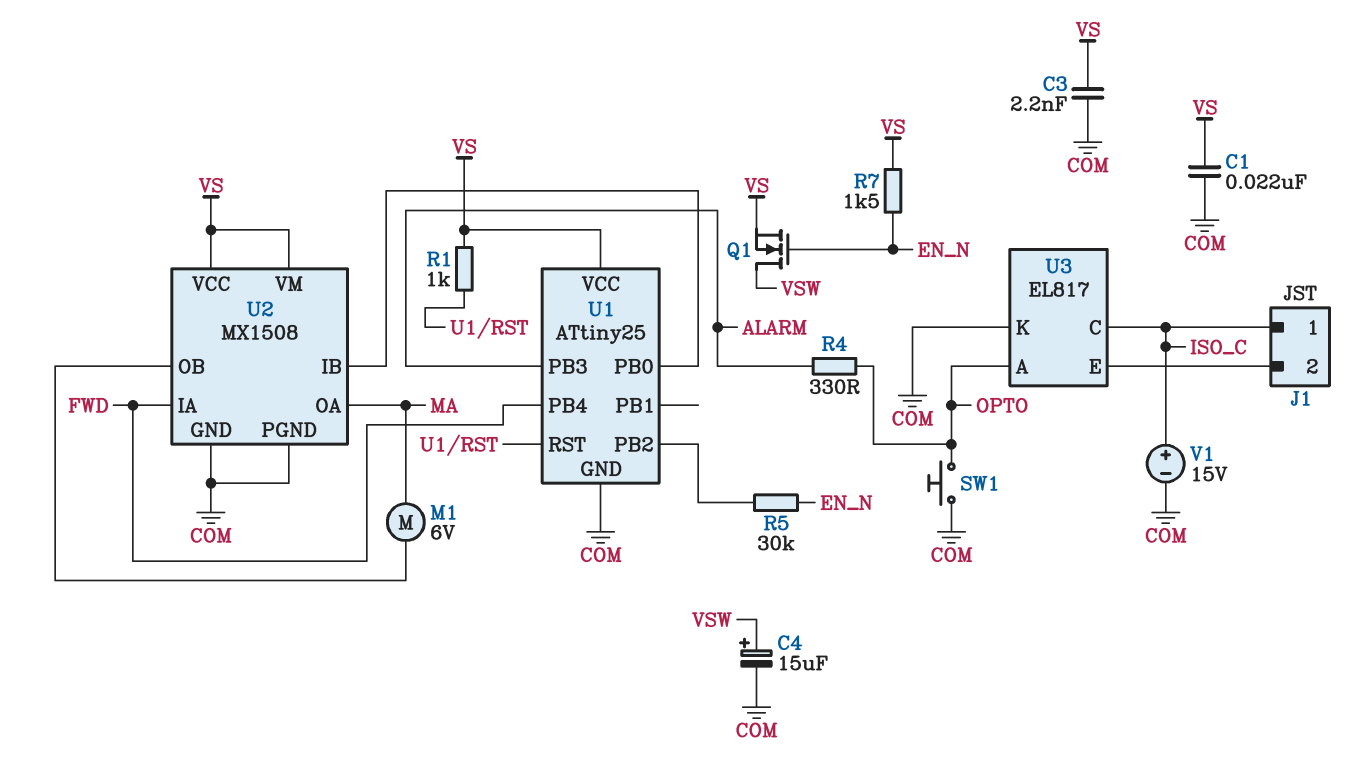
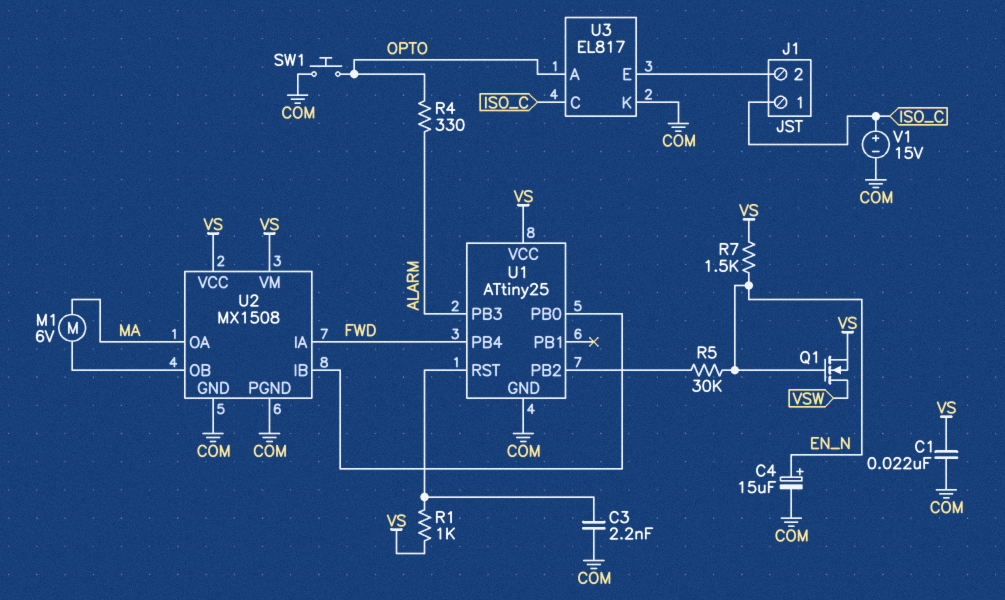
C3: 2.2nF (COM, VS) -> 2.2nF (COM, U1/RST)
C4: 15uF (plus VSW, minus COM) -> 15uF (plus EN_N, minus COM)

